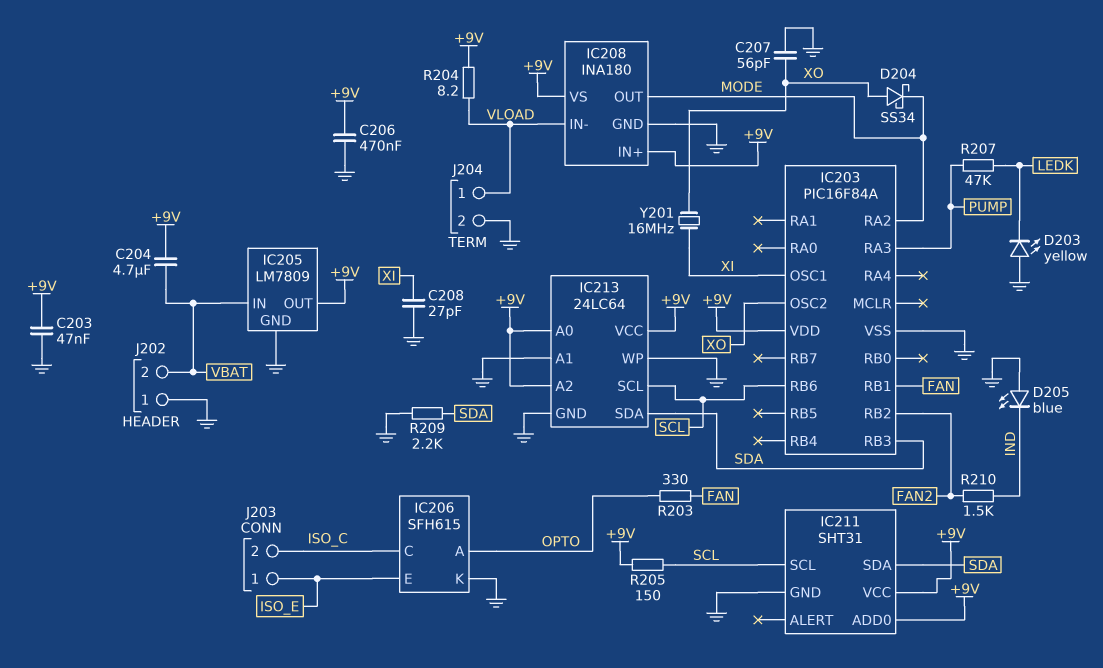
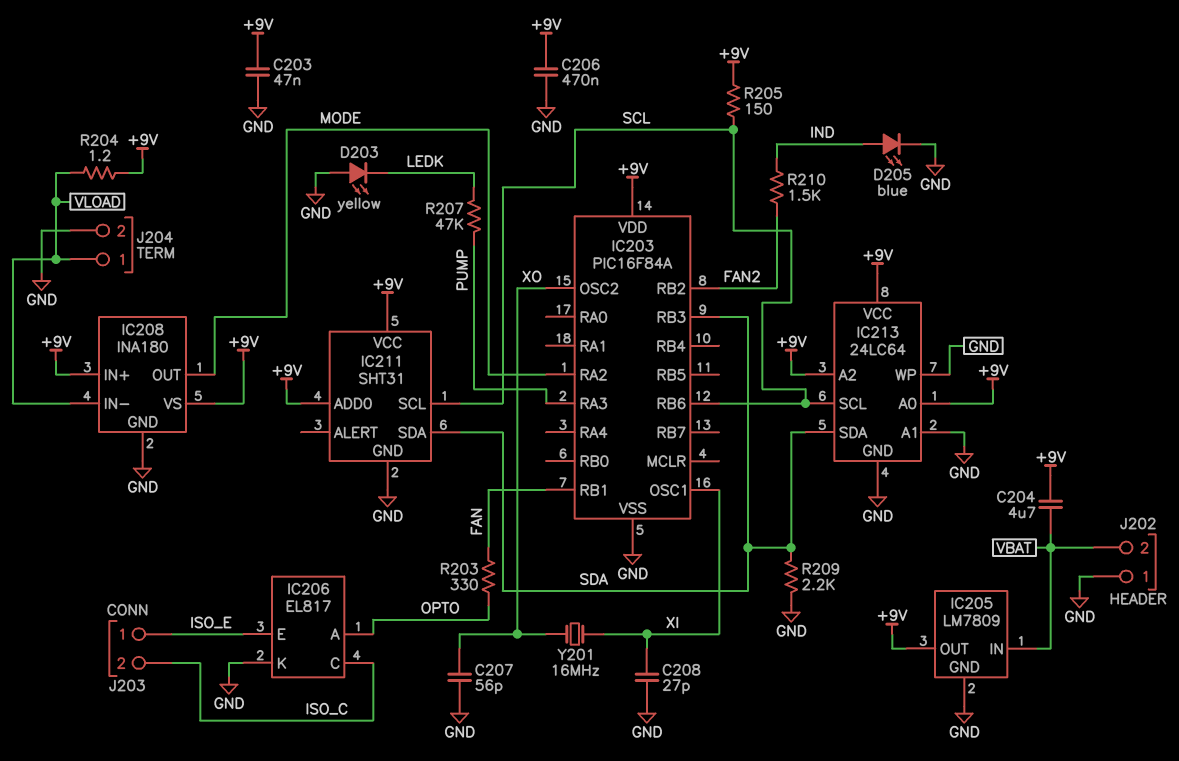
D204: schottky SS34 (A XO, K MODE) -> none
D205: LED blue (A GND, K IND) -> LED blue (A IND, K GND)
IC206: SFH615 -> EL817
R204: 8.2 (+9V, VLOAD) -> 1.2 (+9V, VLOAD)

